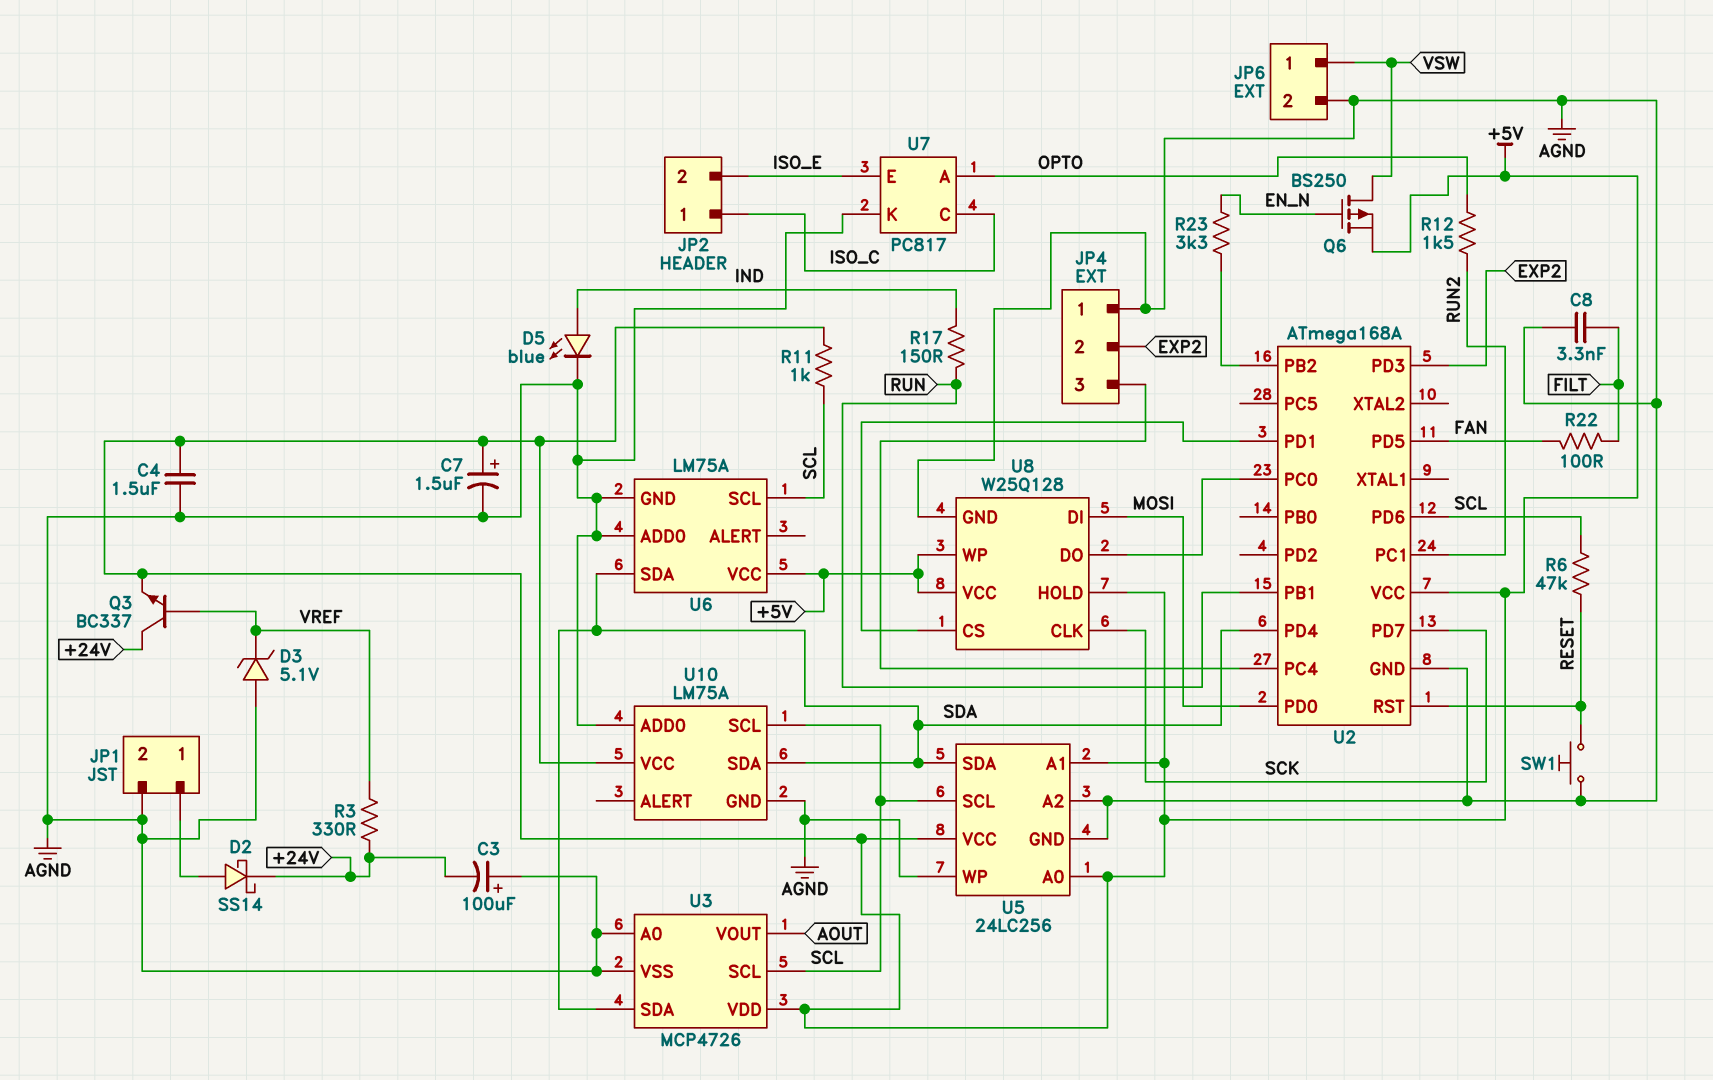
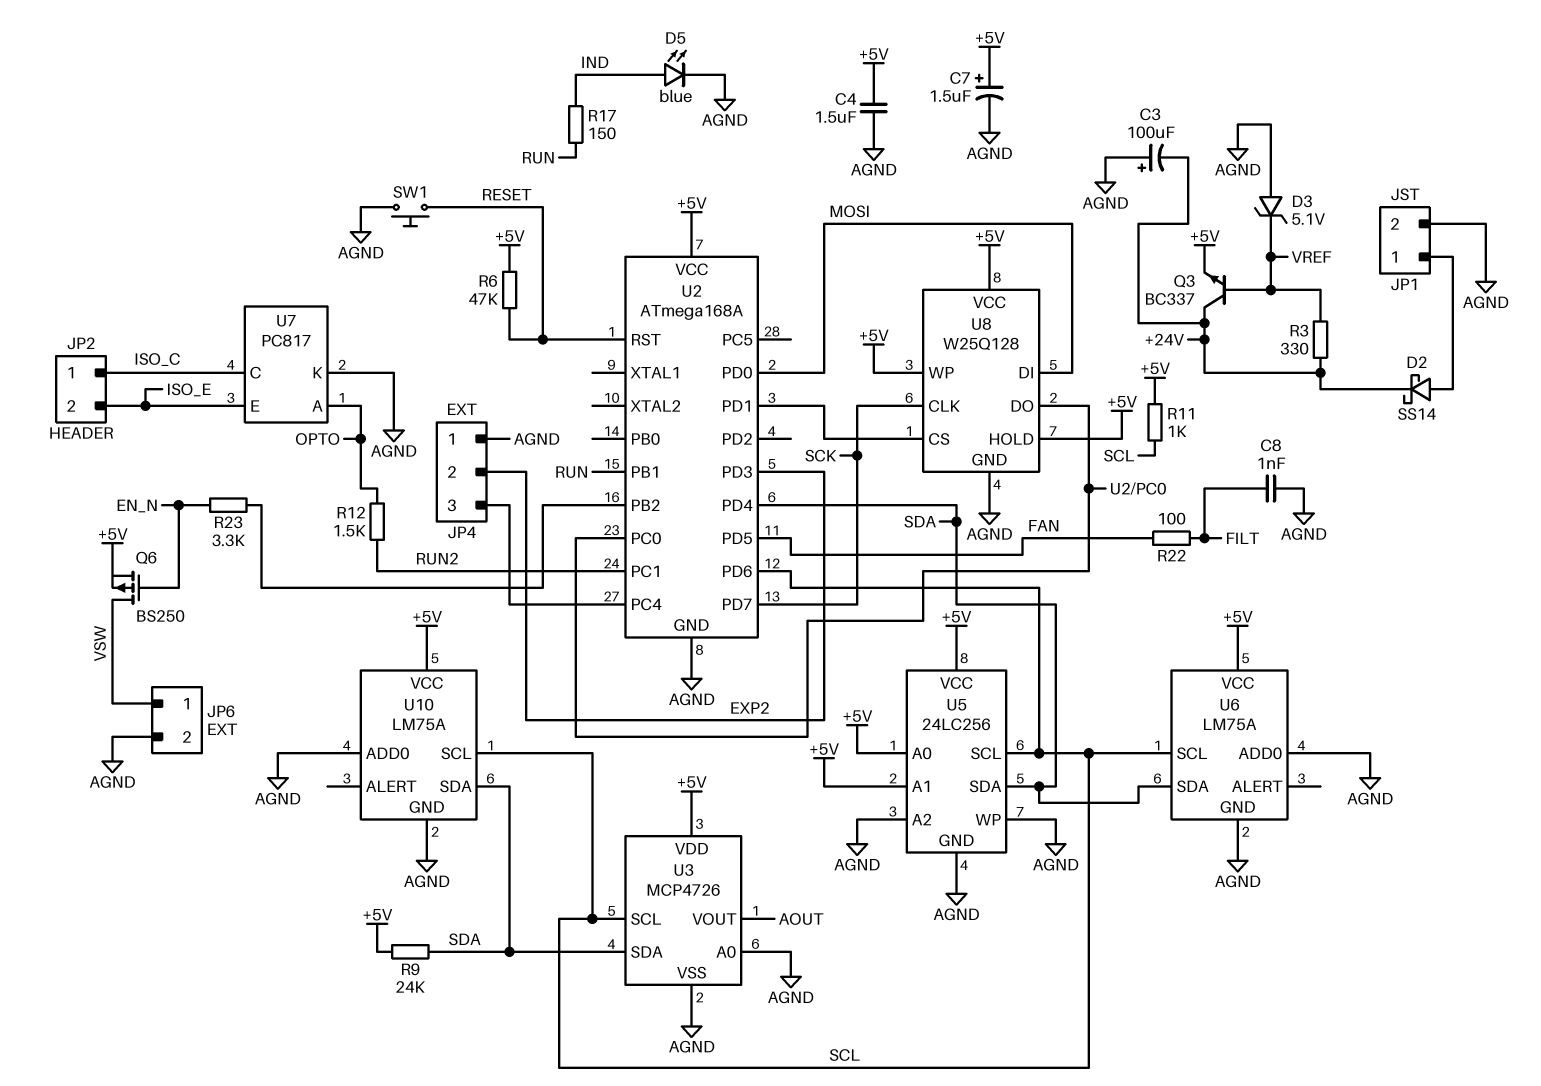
C8: 3.3nF (AGND, FILT) -> 1nF (AGND, FILT)
R6: 47k (RESET, SCL) -> 47k (+5V, RESET)
R9: none -> 24k (+5V, SDA)

